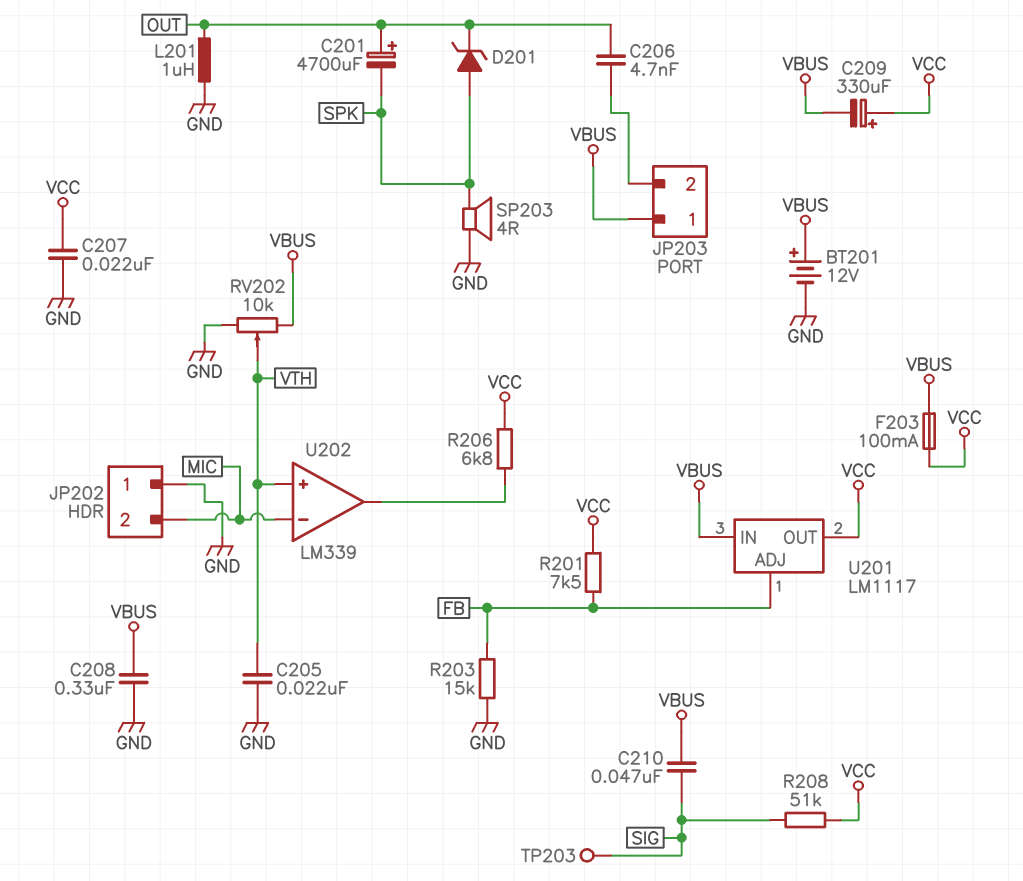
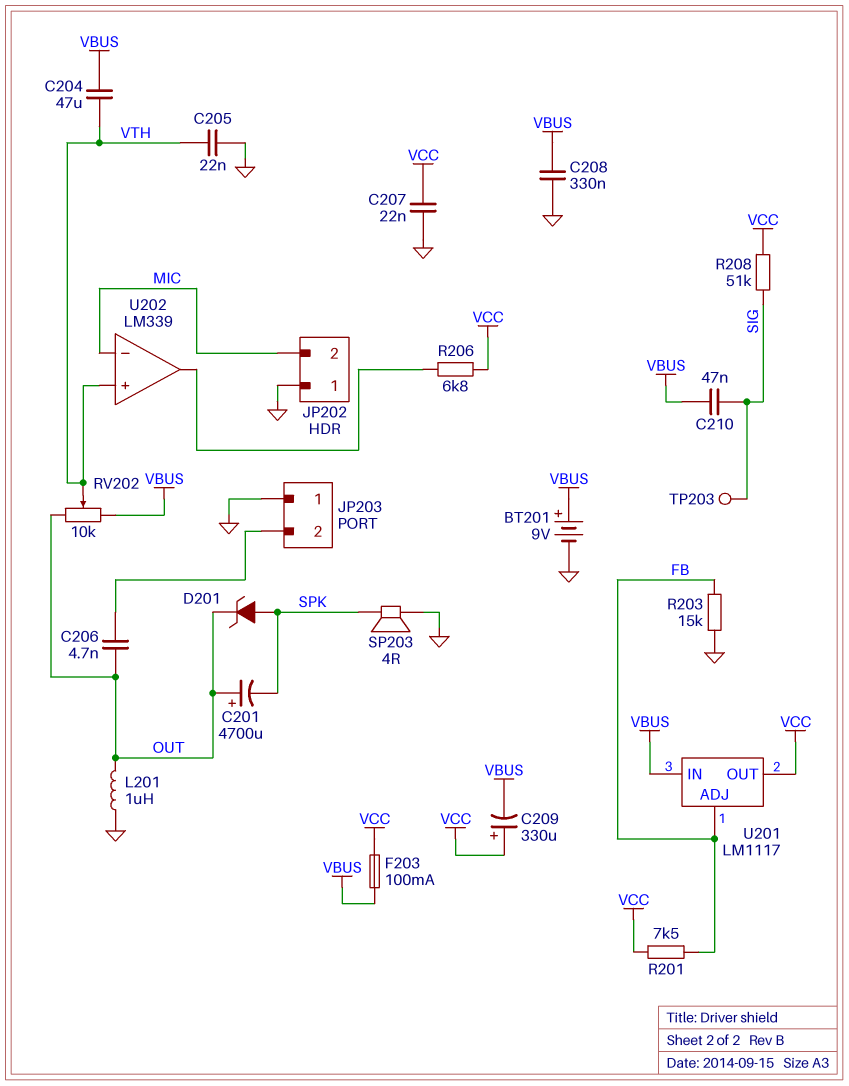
BT201: 12V (plus VBUS, minus GND) -> 9V (plus VBUS, minus GND)
C204: none -> 47uF (VBUS, VTH)
JP203 pin 1: VBUS -> GND
RV202: 10k (GND, VBUS, wiper VTH) -> 10k (OUT, VBUS, wiper VTH)

